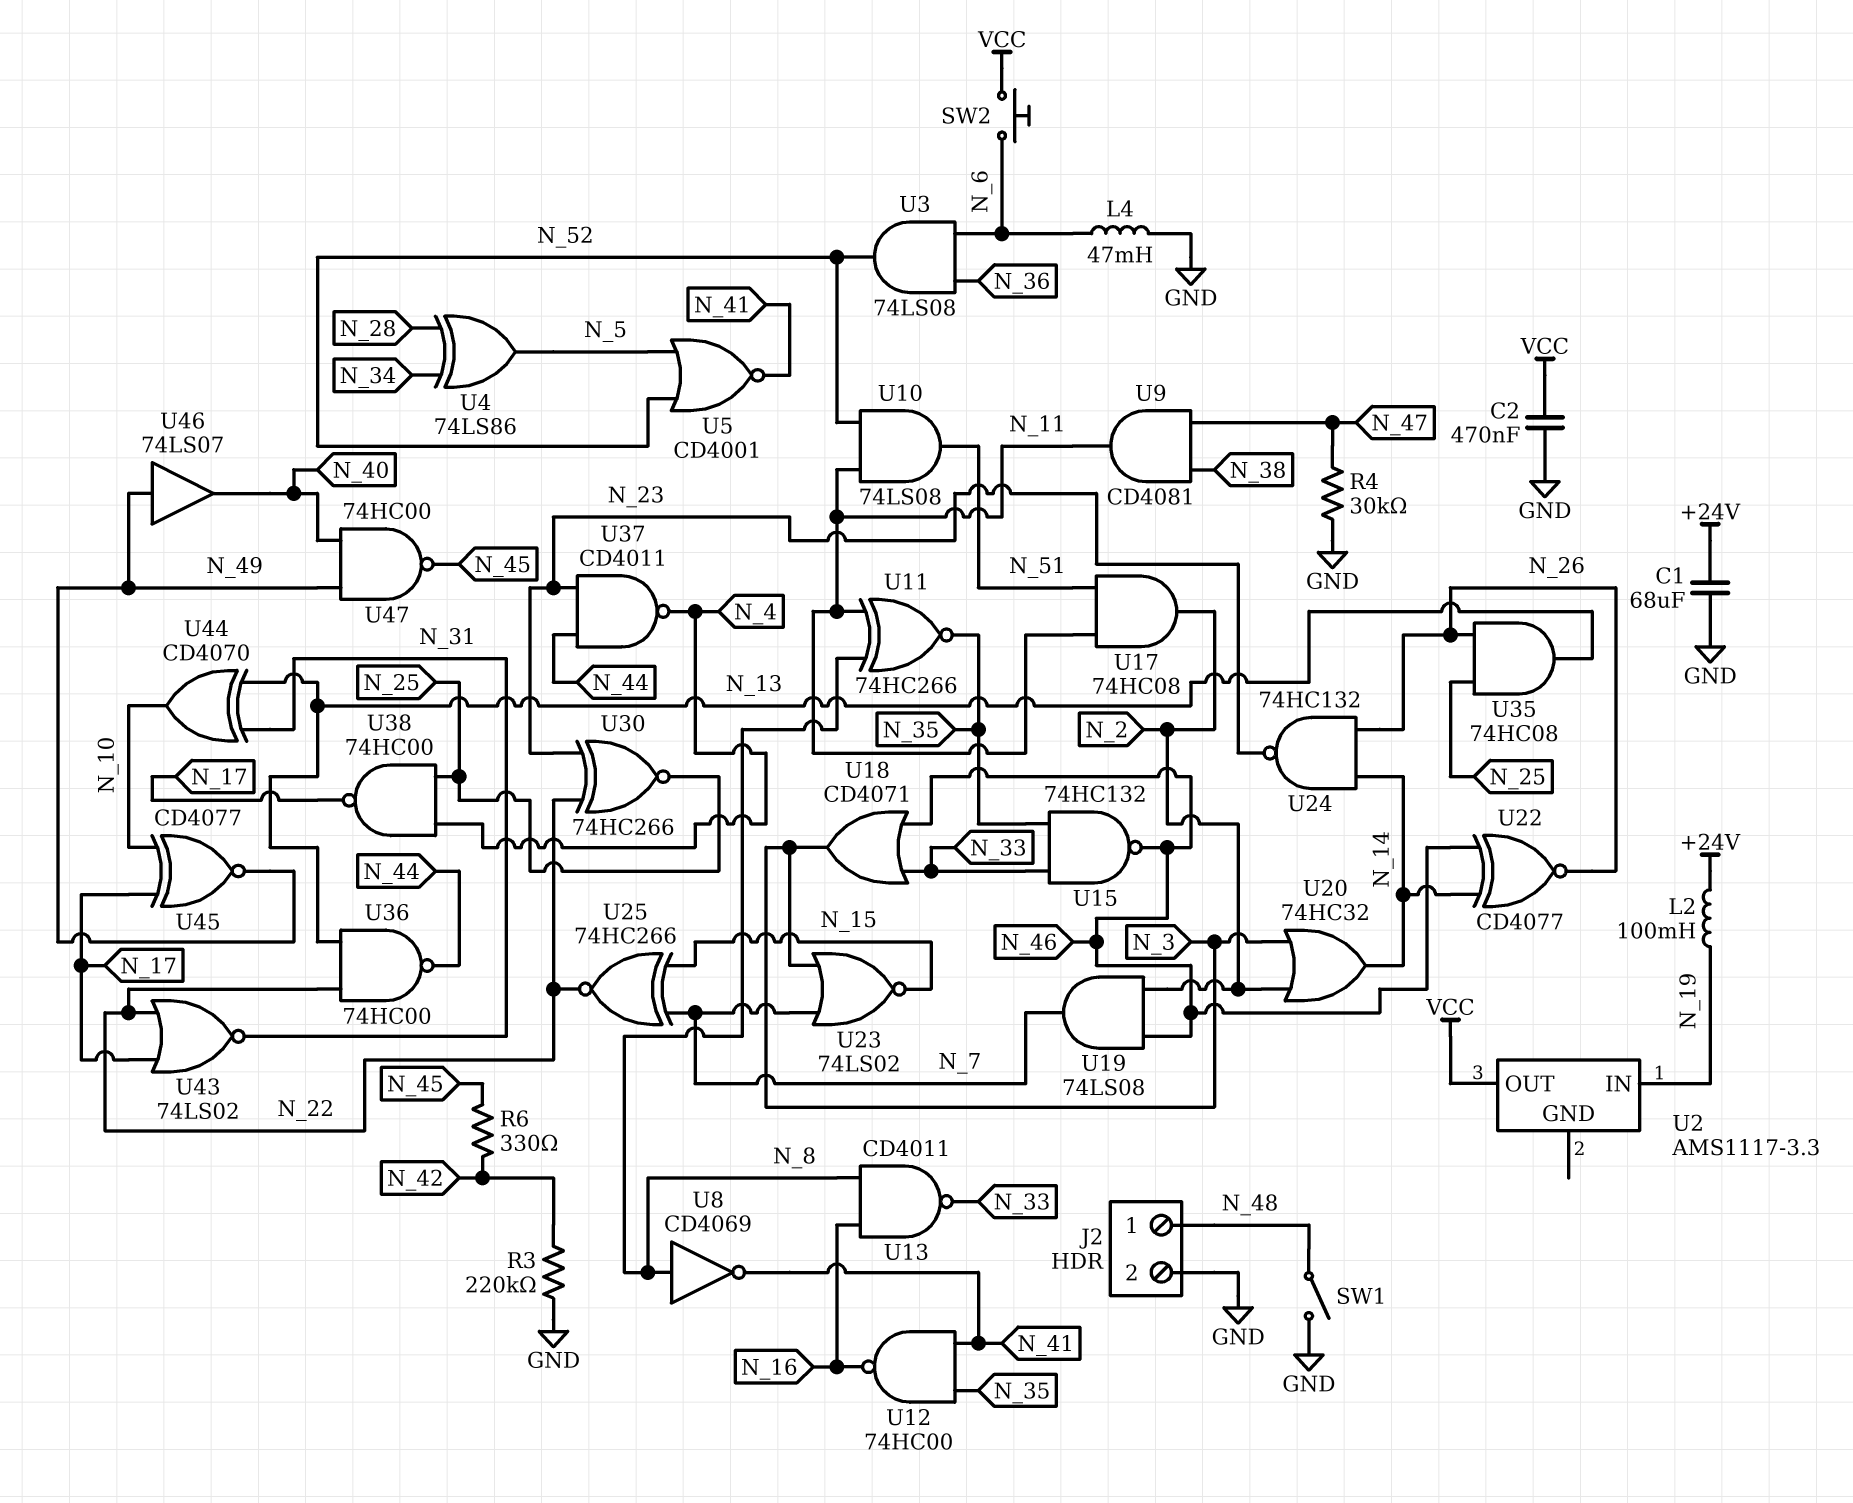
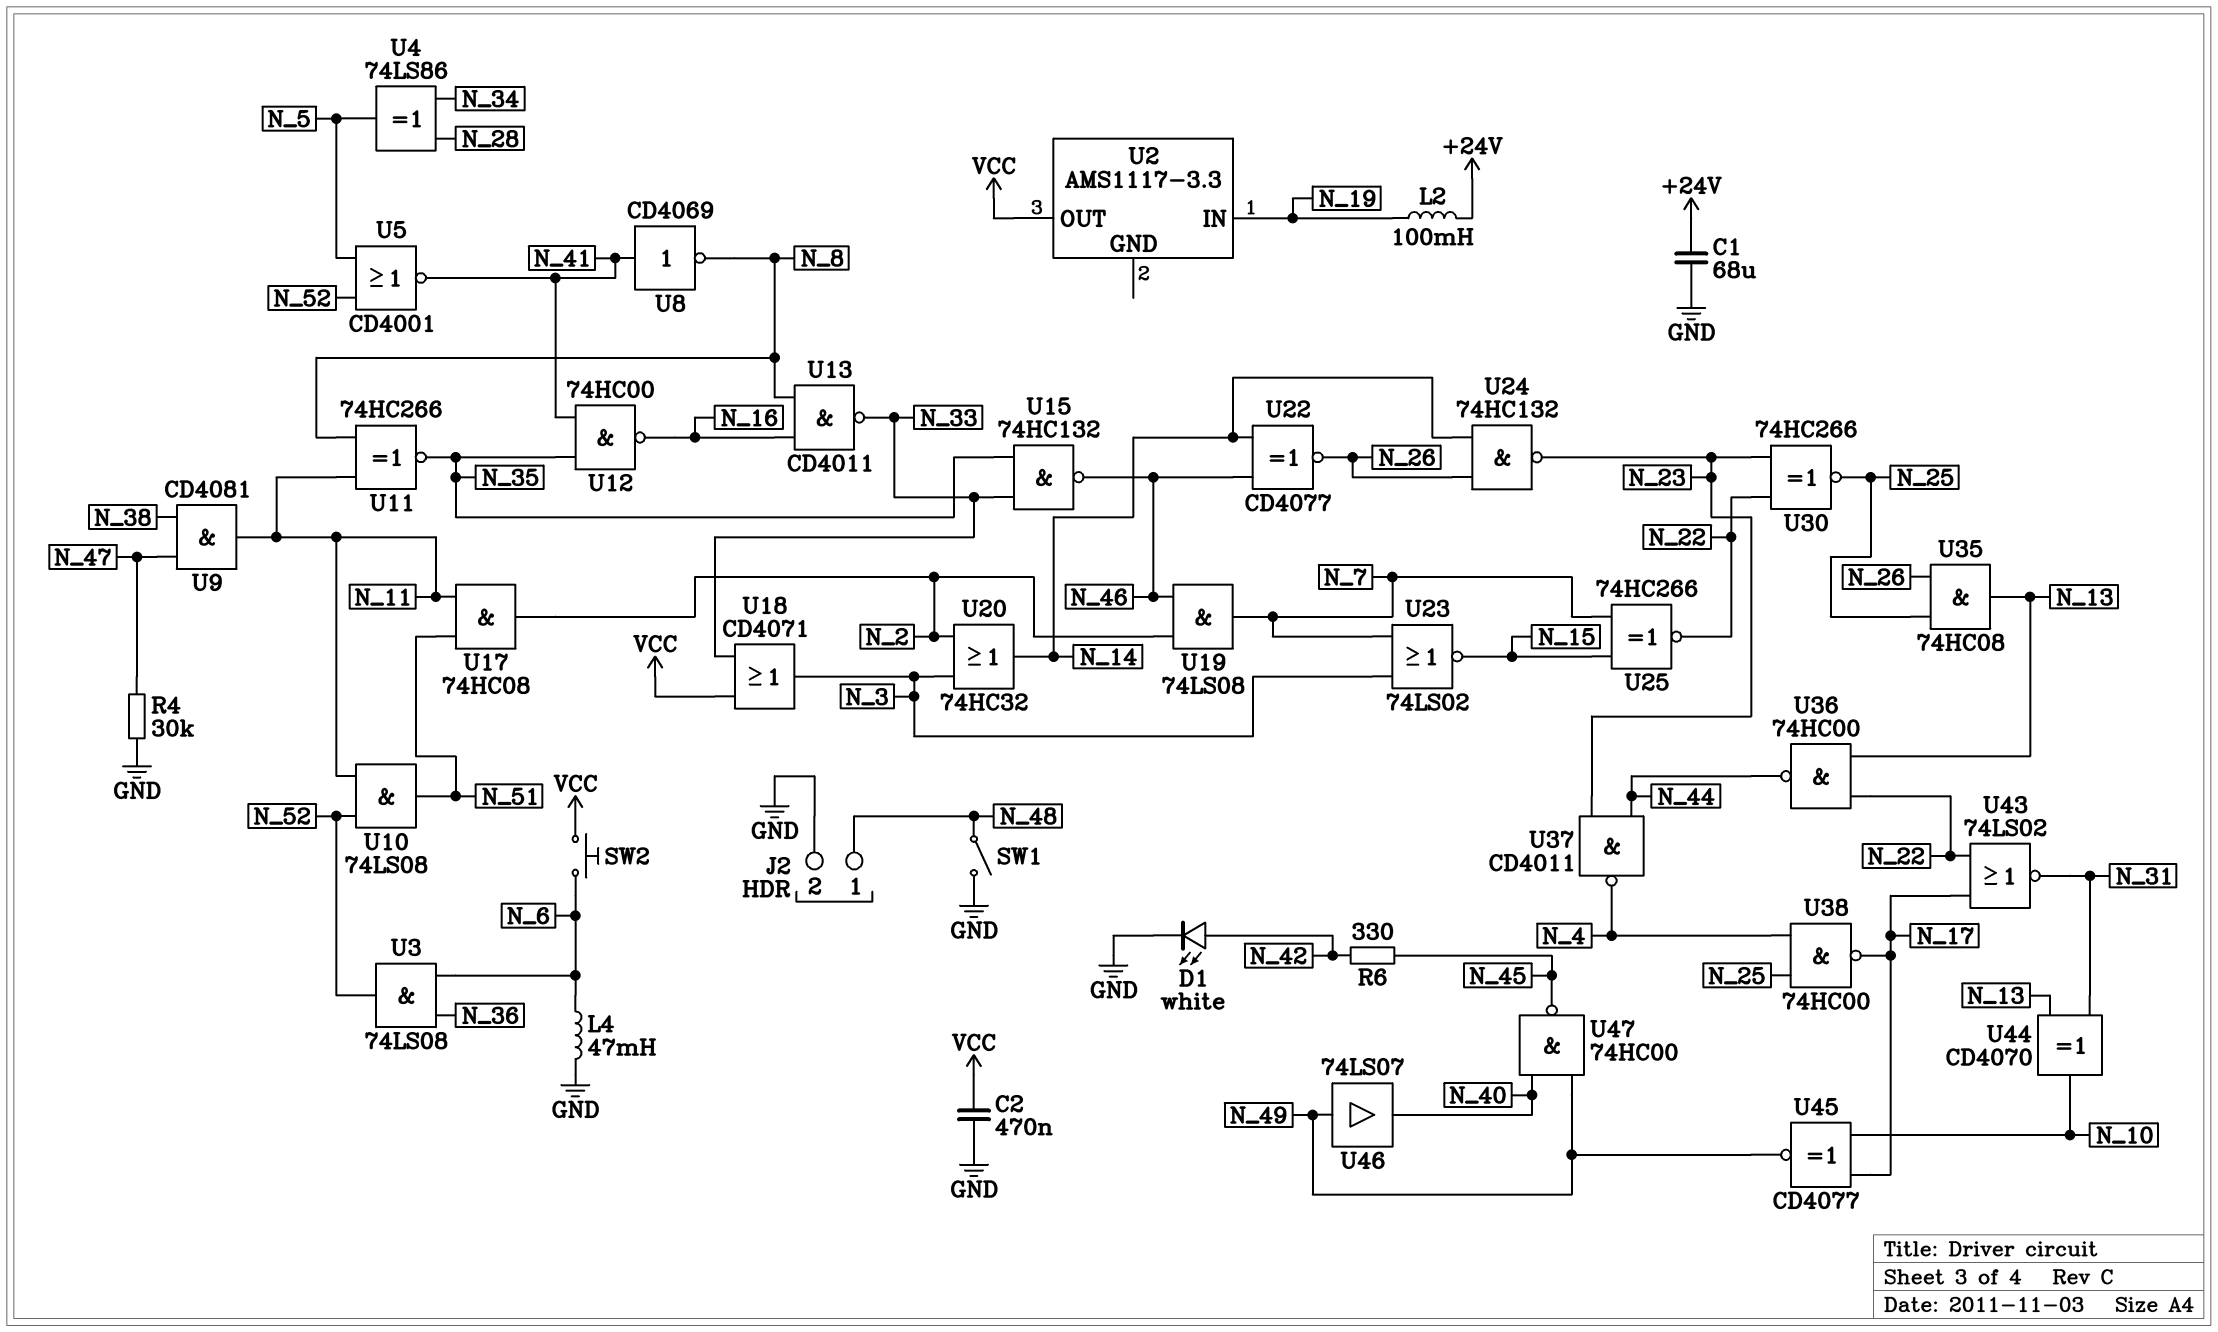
D1: none -> LED white (A N_42, K GND)
R3: 220k (GND, N_42) -> none
U8: NOT CD4069 (in N_8, out N_41) -> NOT CD4069 (in N_41, out N_8)
U18: OR CD4071 (in N_33, in N_46, out N_3) -> OR CD4071 (in N_33, in VCC, out N_3)

